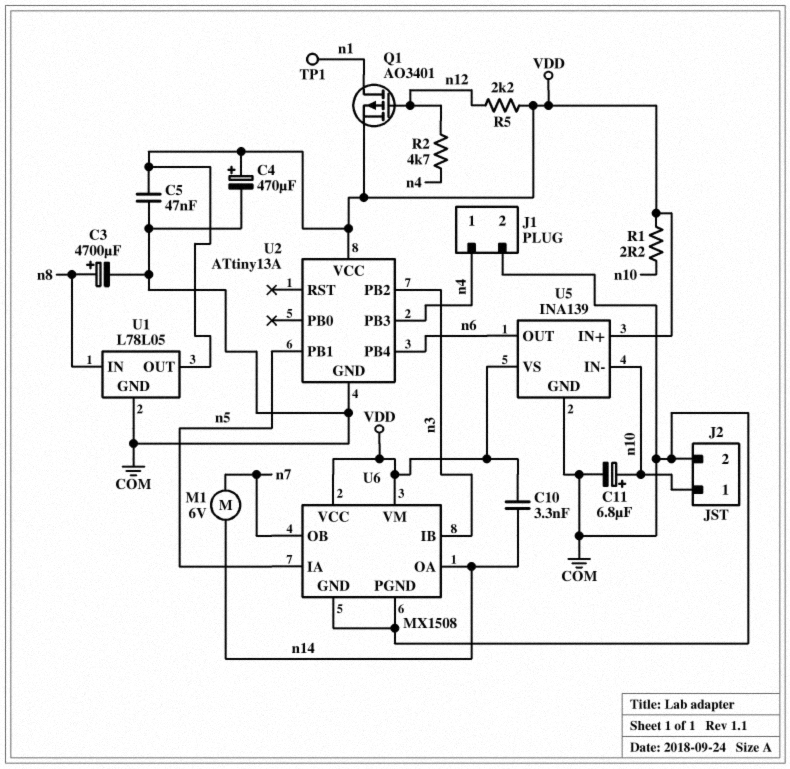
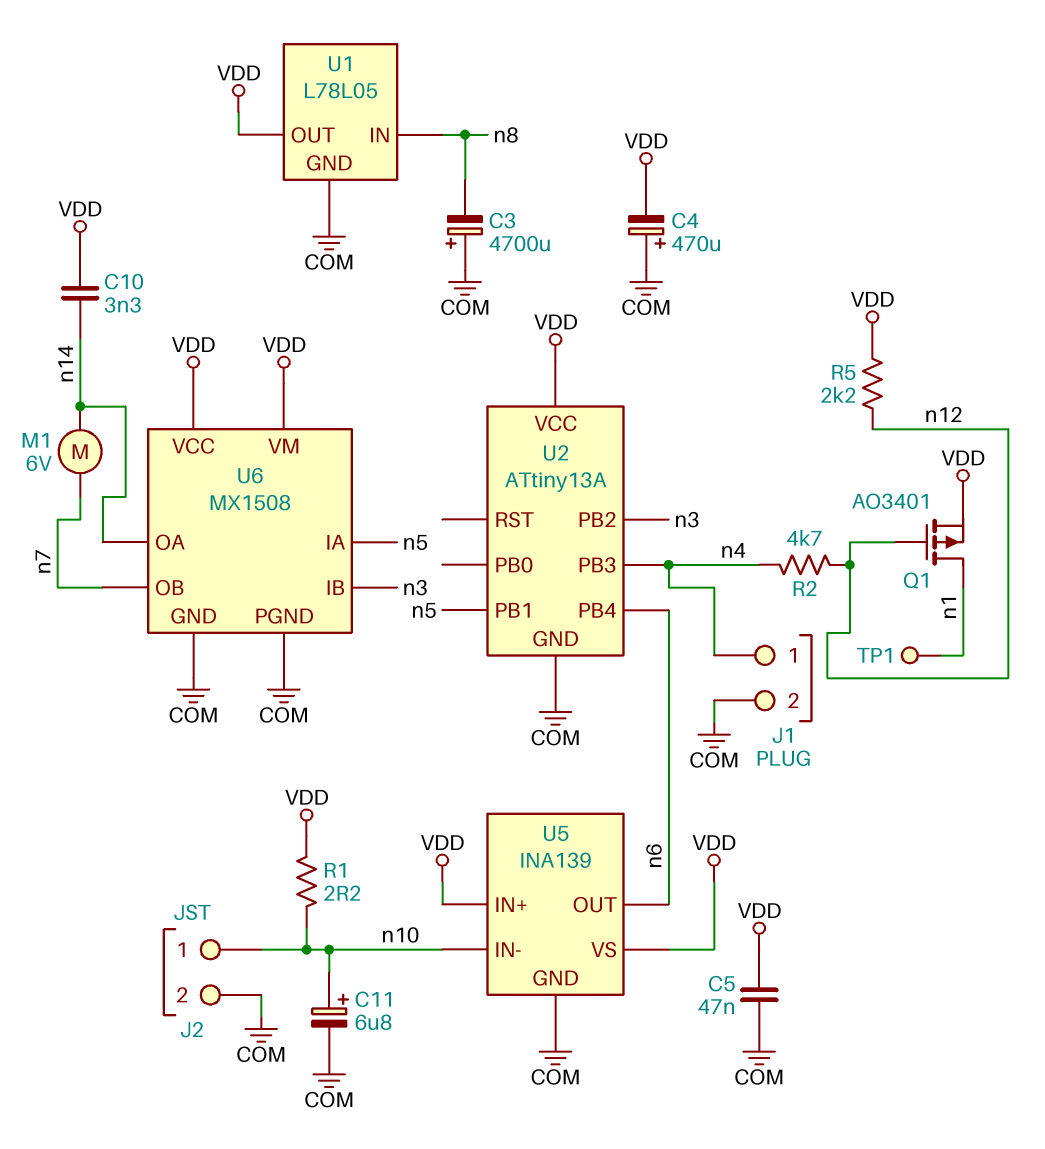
C3: 4700uF (plus n8, minus COM) -> 4700uF (plus COM, minus n8)
C4: 470uF (plus VDD, minus COM) -> 470uF (plus COM, minus VDD)

